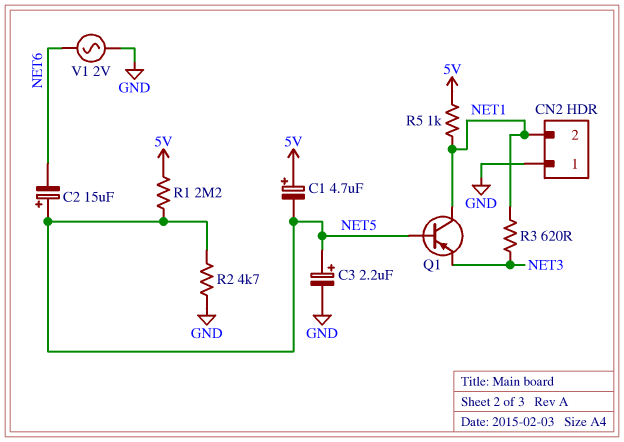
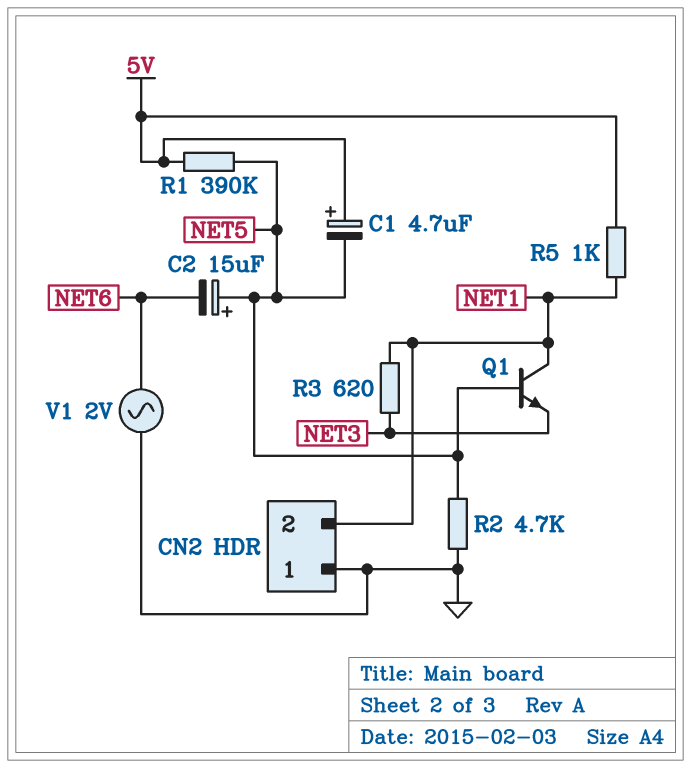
C3: 2.2uF (plus NET5, minus GND) -> none
Q1: PNP (B NET5, C NET1, E NET3) -> NPN (B NET5, C NET1, E NET3)
R1: 2.2M (5V, NET5) -> 390k (5V, NET5)

